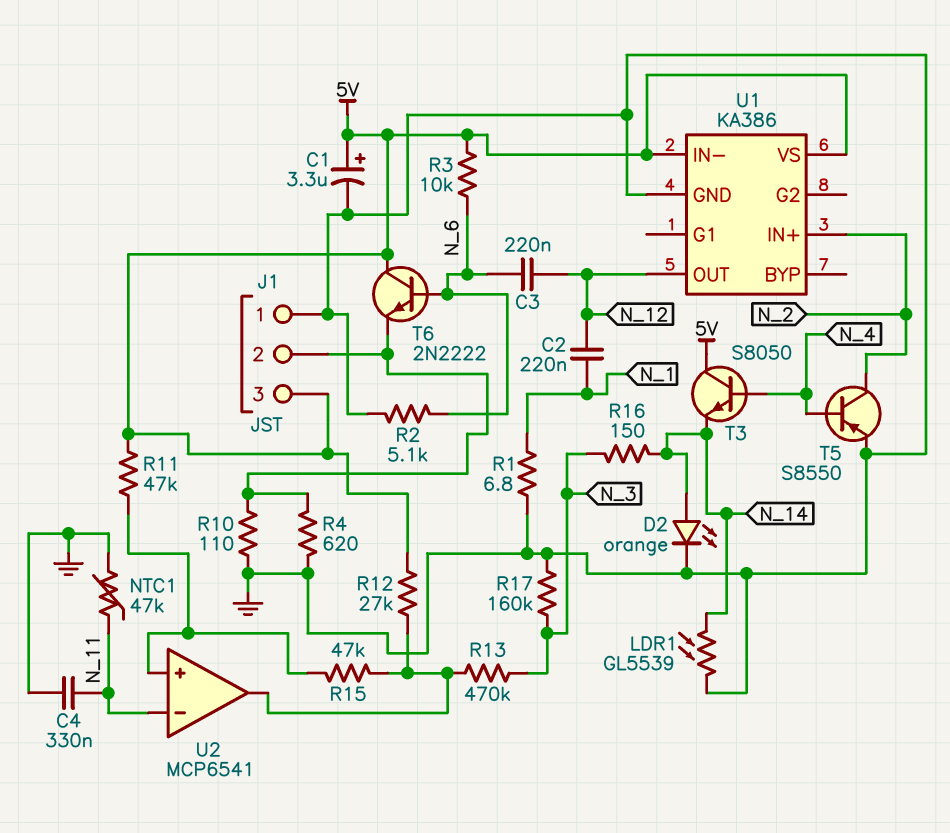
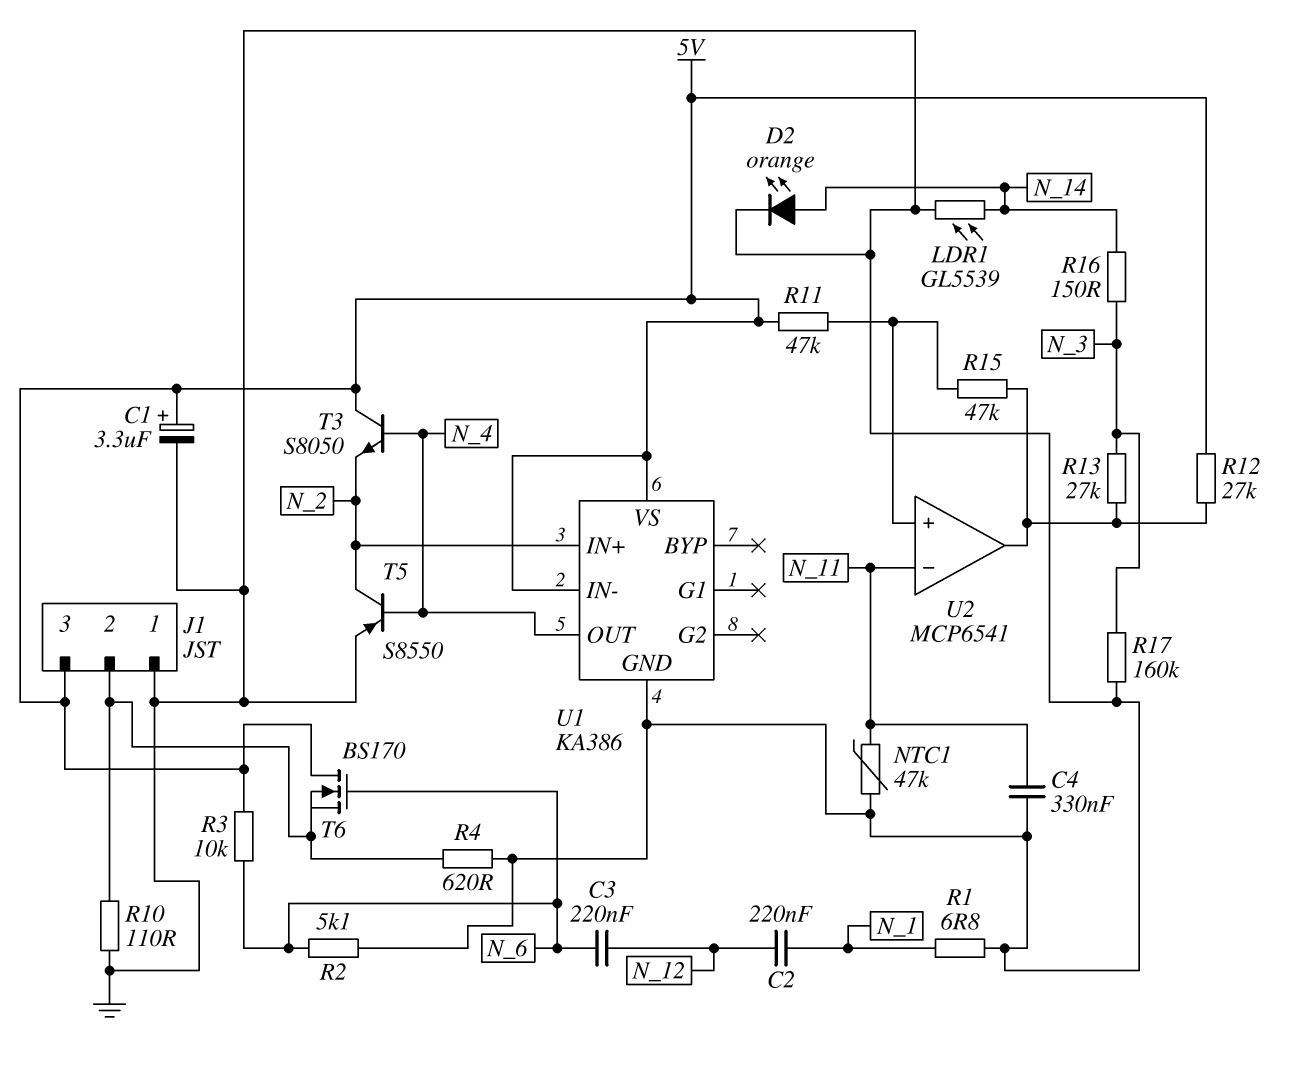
R13: 470k (N_3, U2/out) -> 27k (N_3, U2/out)
T3: NPN S8050 (B N_4, C 5V, E N_14) -> NPN S8050 (B N_4, C 5V, E N_2)
T6: NPN 2N2222 (B N_6, C 5V, E J1/2) -> NMOS BS170 (G N_6, D 5V, S J1/2)
U1 pin OUT: N_12 -> N_4

